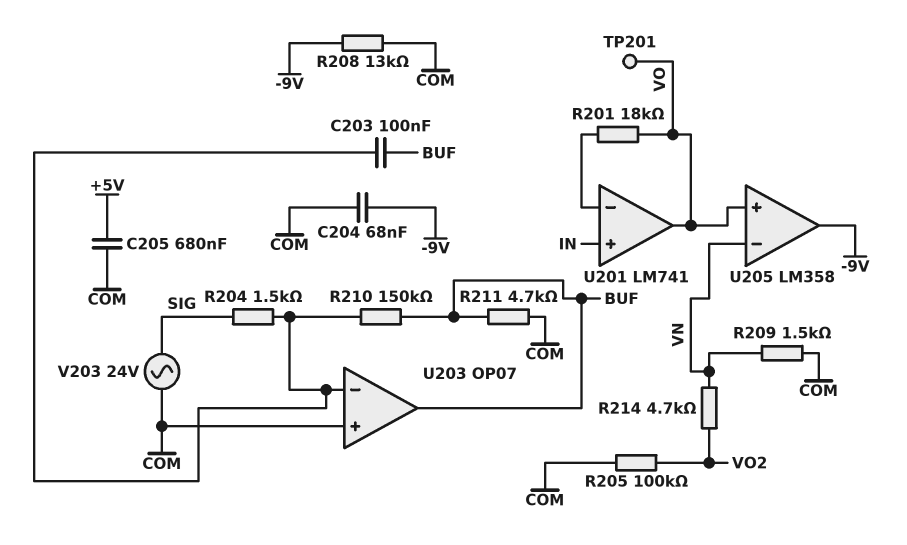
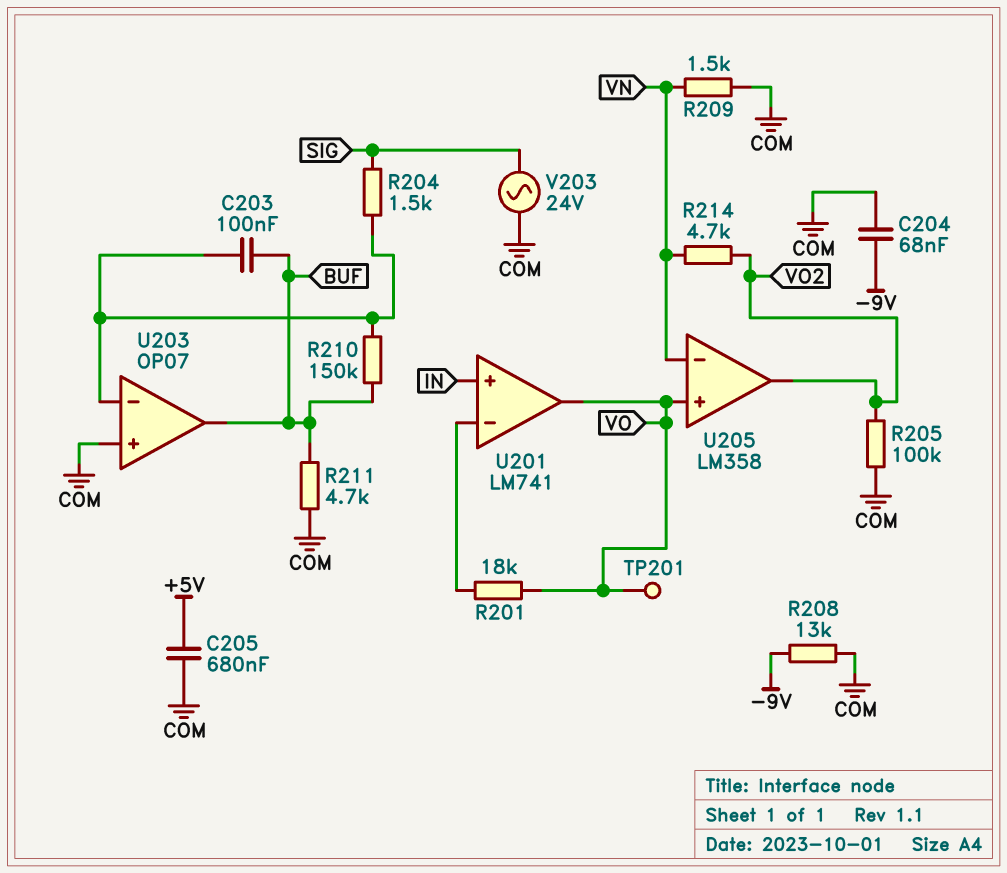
U205 pin out: -9V -> VO2

